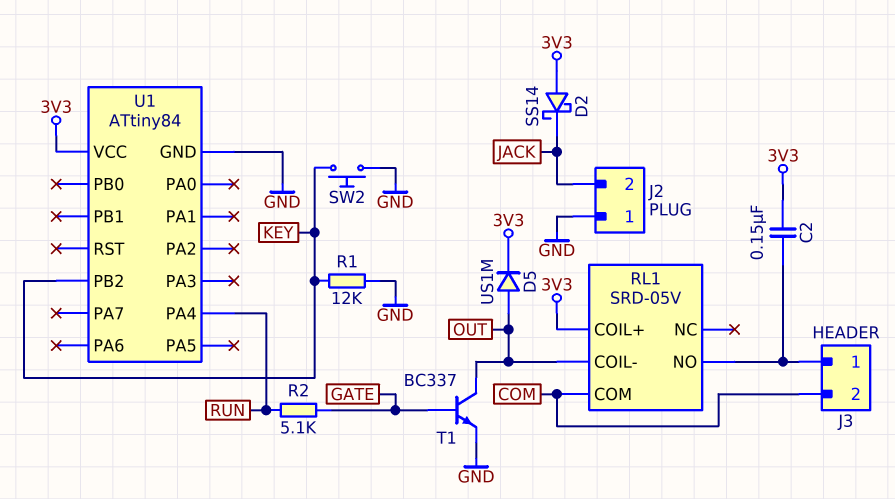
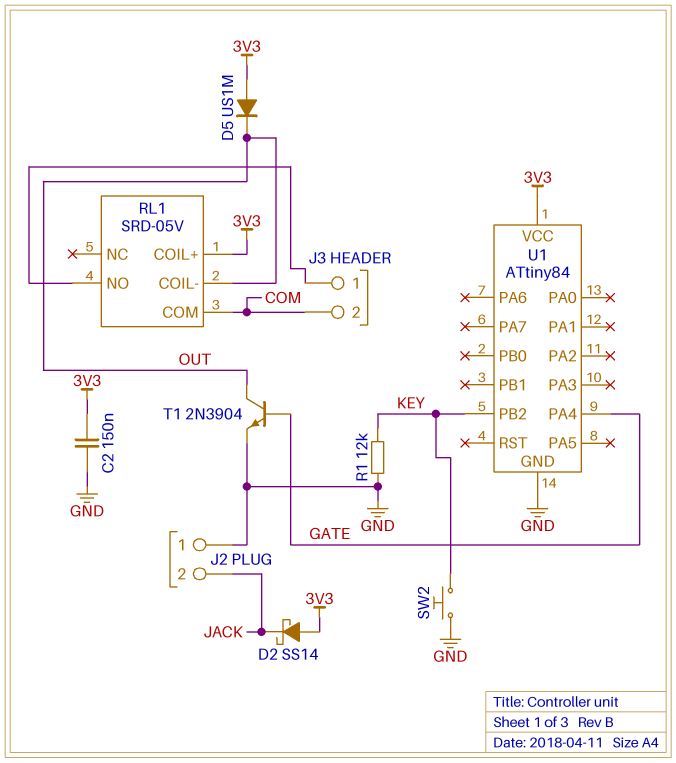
C2: 150nF (3V3, J3/1) -> 150nF (3V3, GND)
D5: diode US1M (A OUT, K 3V3) -> diode US1M (A 3V3, K OUT)
R2: 5.1k (GATE, RUN) -> none
T1: NPN BC337 (B GATE, C OUT, E GND) -> NPN 2N3904 (B GATE, C OUT, E GND)
U1 pin PA4: RUN -> GATE

